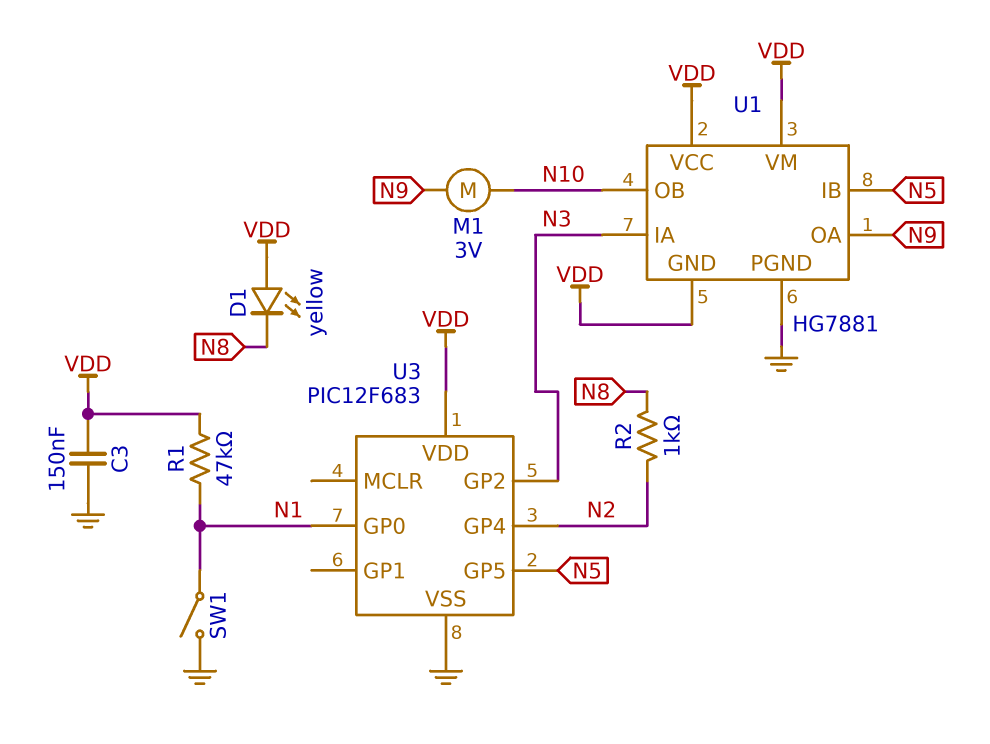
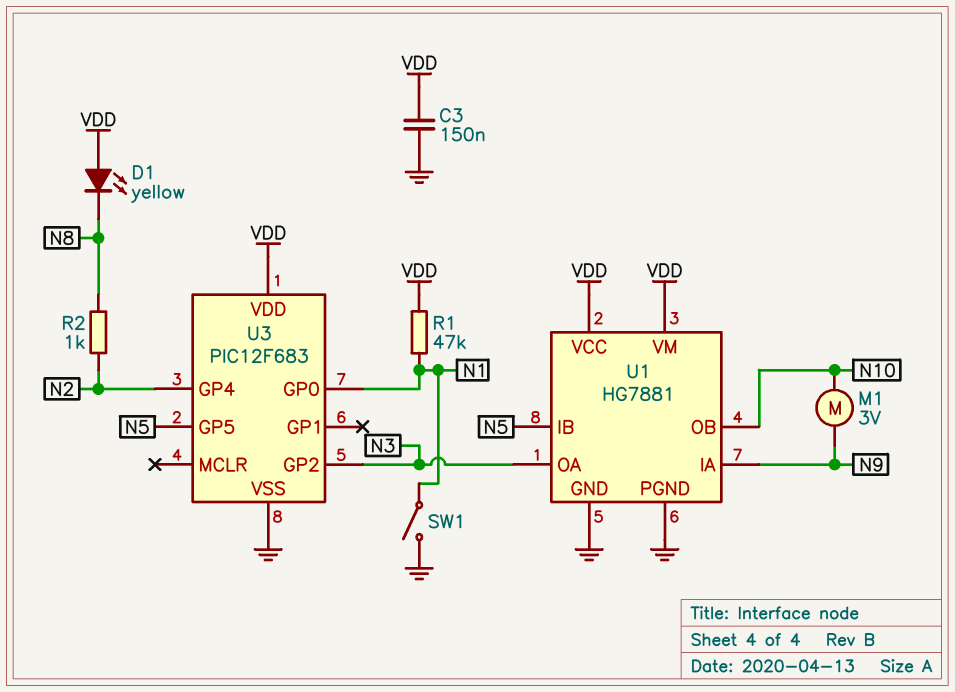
U1 pin GND: VDD -> GND
U1 pin IA: N3 -> N9
U1 pin OA: N9 -> N3

